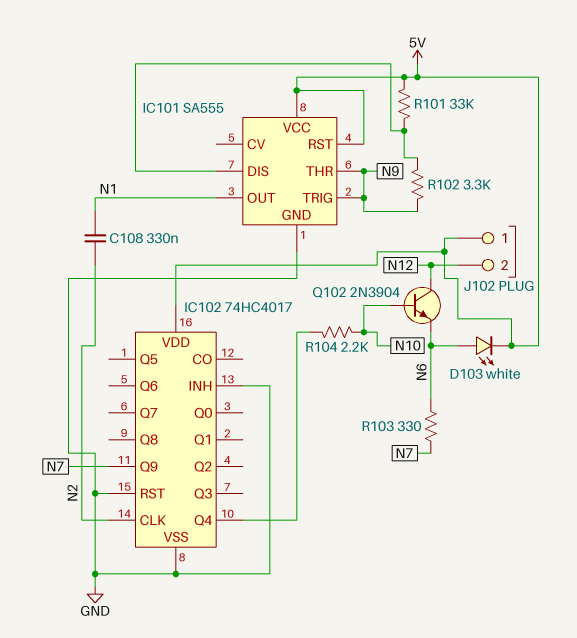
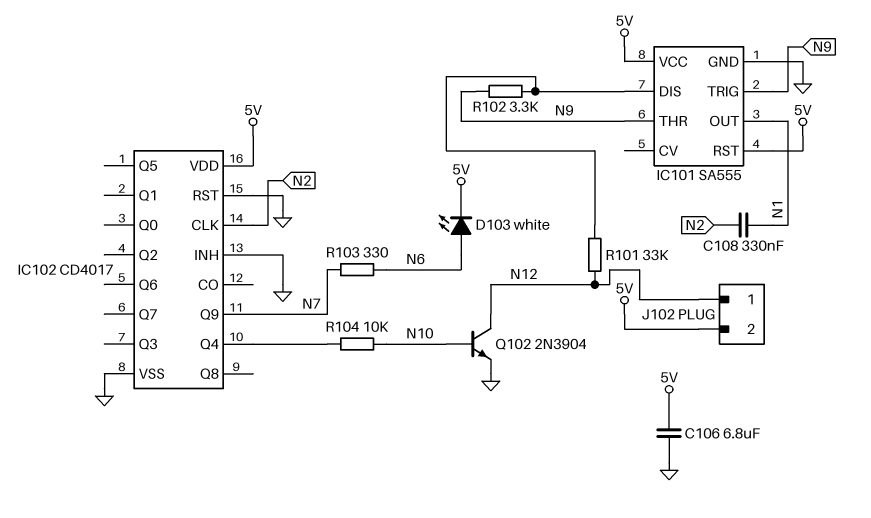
C106: none -> 6.8uF (5V, GND)
IC102: 74HC4017 -> CD4017
J102 pin 1: 5V -> N12
J102 pin 2: N12 -> 5V
Q102: NPN 2N3904 (B N10, C N12, E N6) -> NPN 2N3904 (B N10, C N12, E GND)
R101: 33k (5V, IC101/DIS) -> 33k (IC101/DIS, N12)
R104: 2.2k (IC102/Q4, N10) -> 10k (IC102/Q4, N10)

